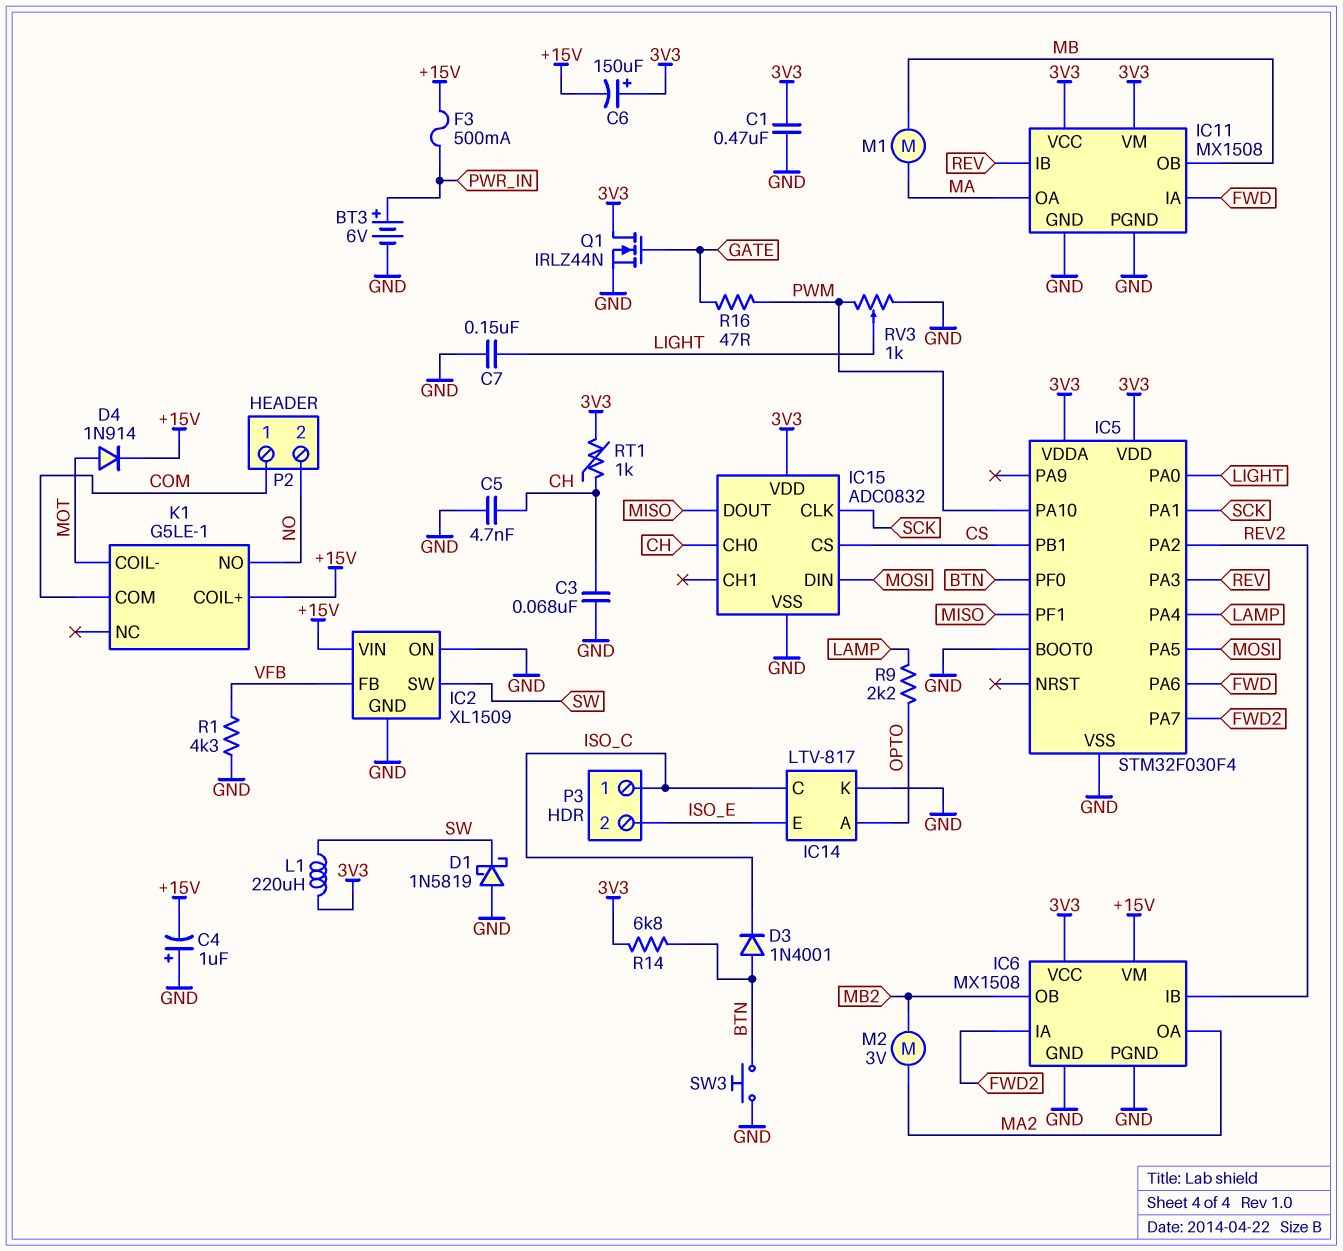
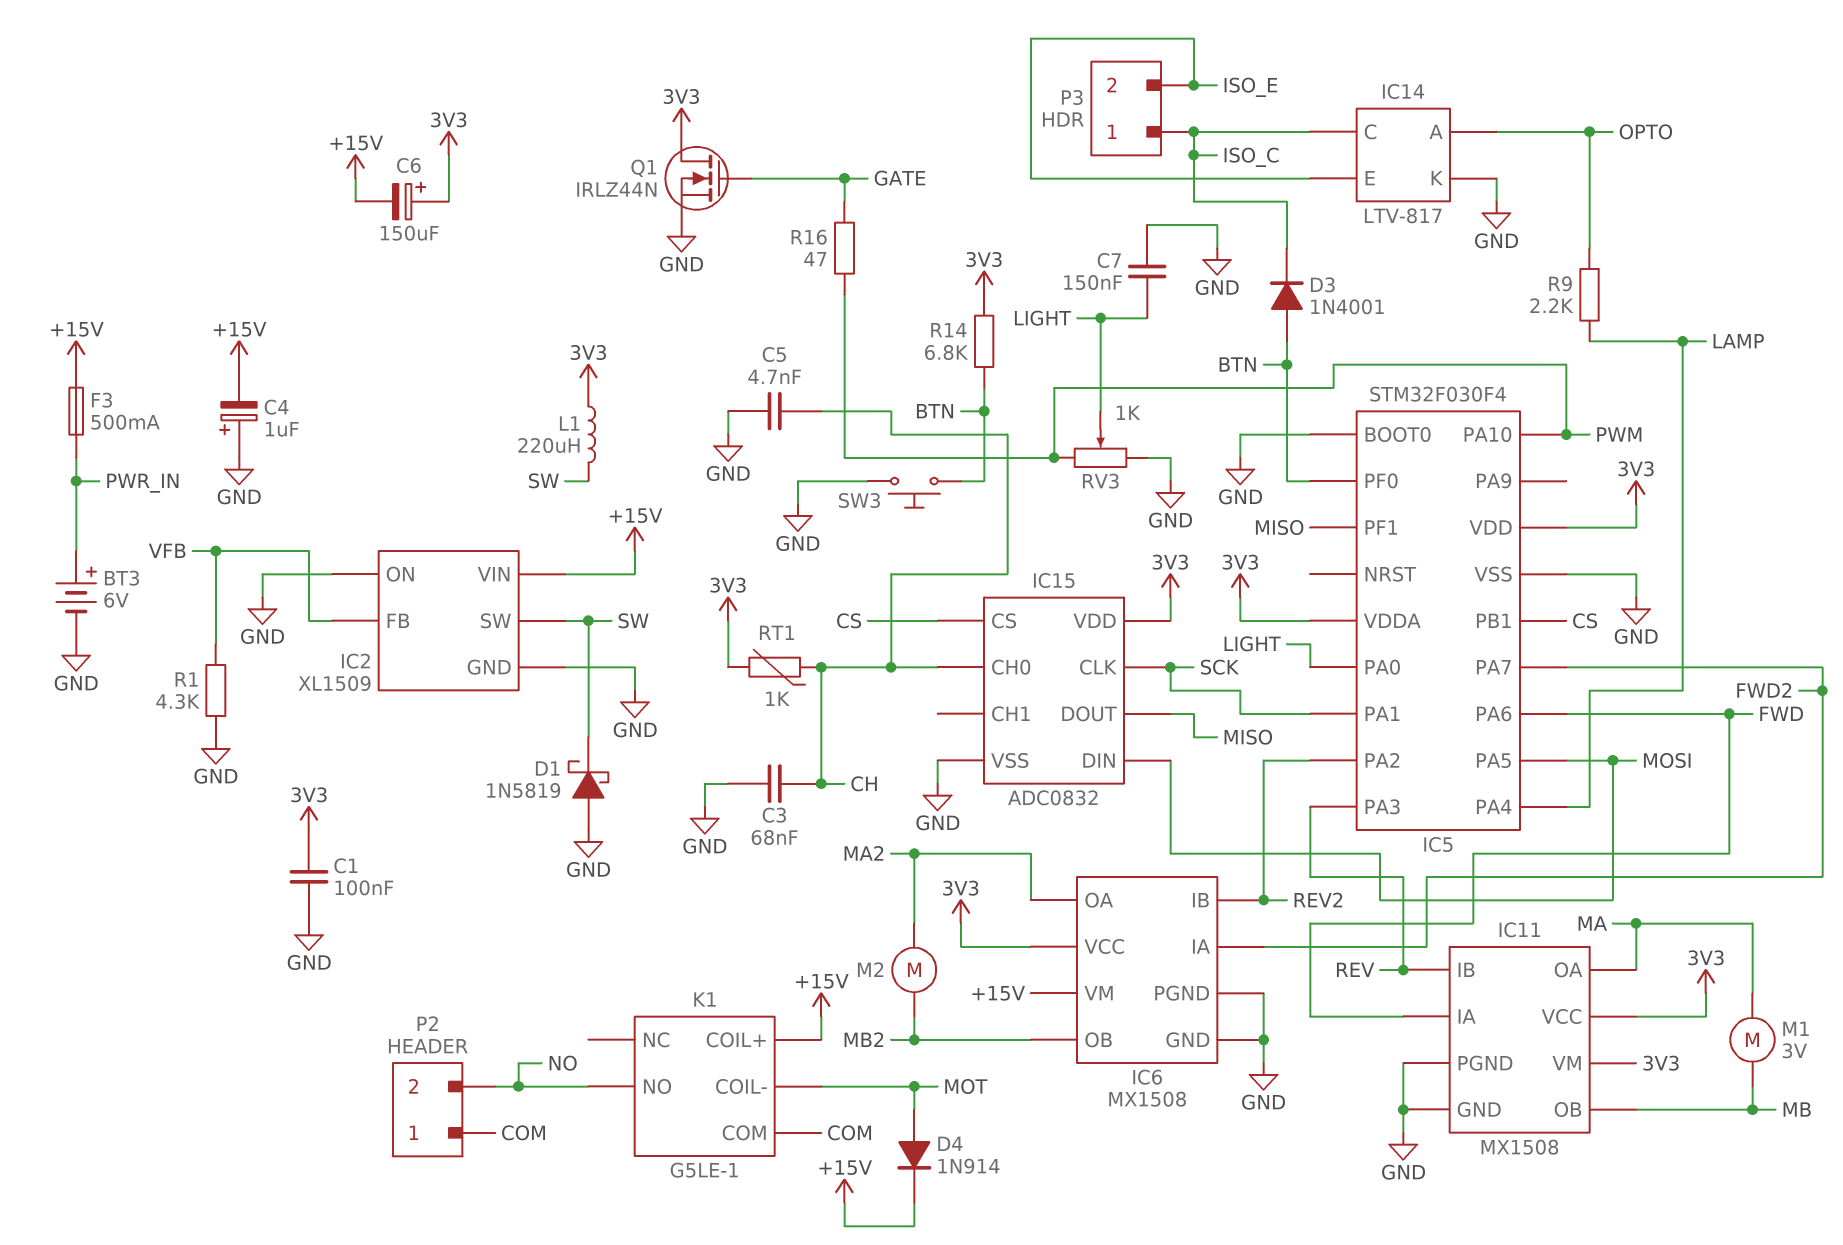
C1: 470nF (3V3, GND) -> 100nF (3V3, GND)
M1: motor (MA, MB) -> motor 3V (MA, MB)
M2: motor 3V (MA2, MB2) -> motor (MA2, MB2)

